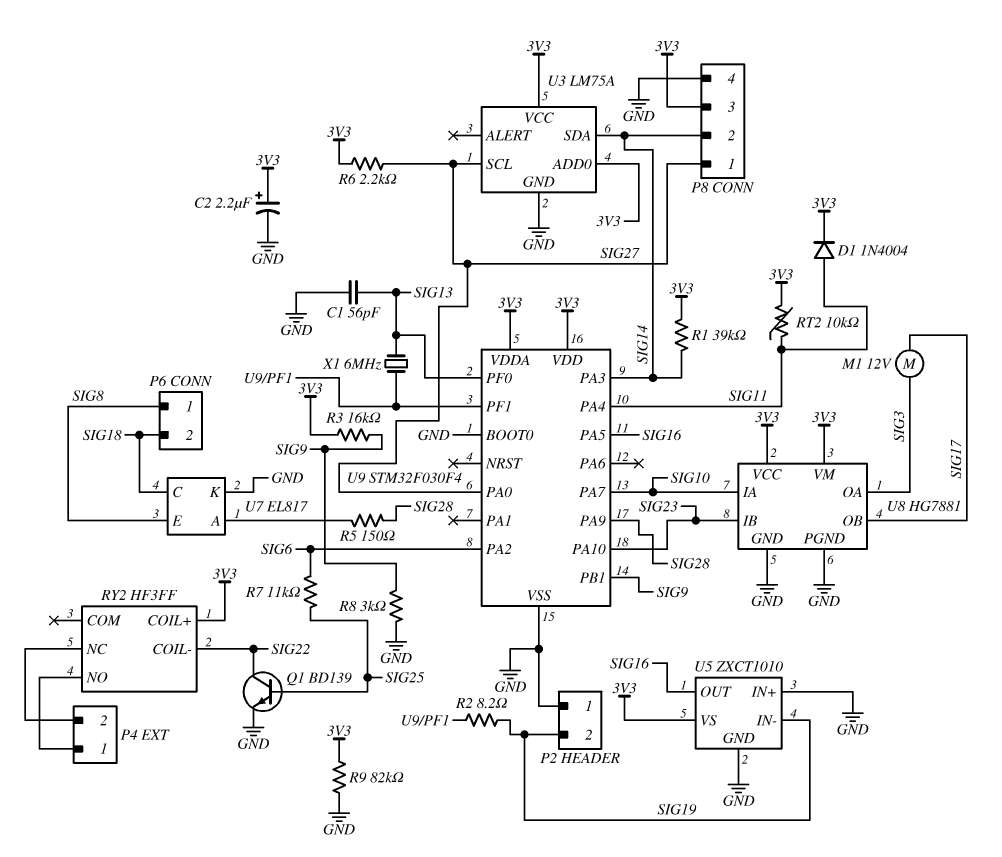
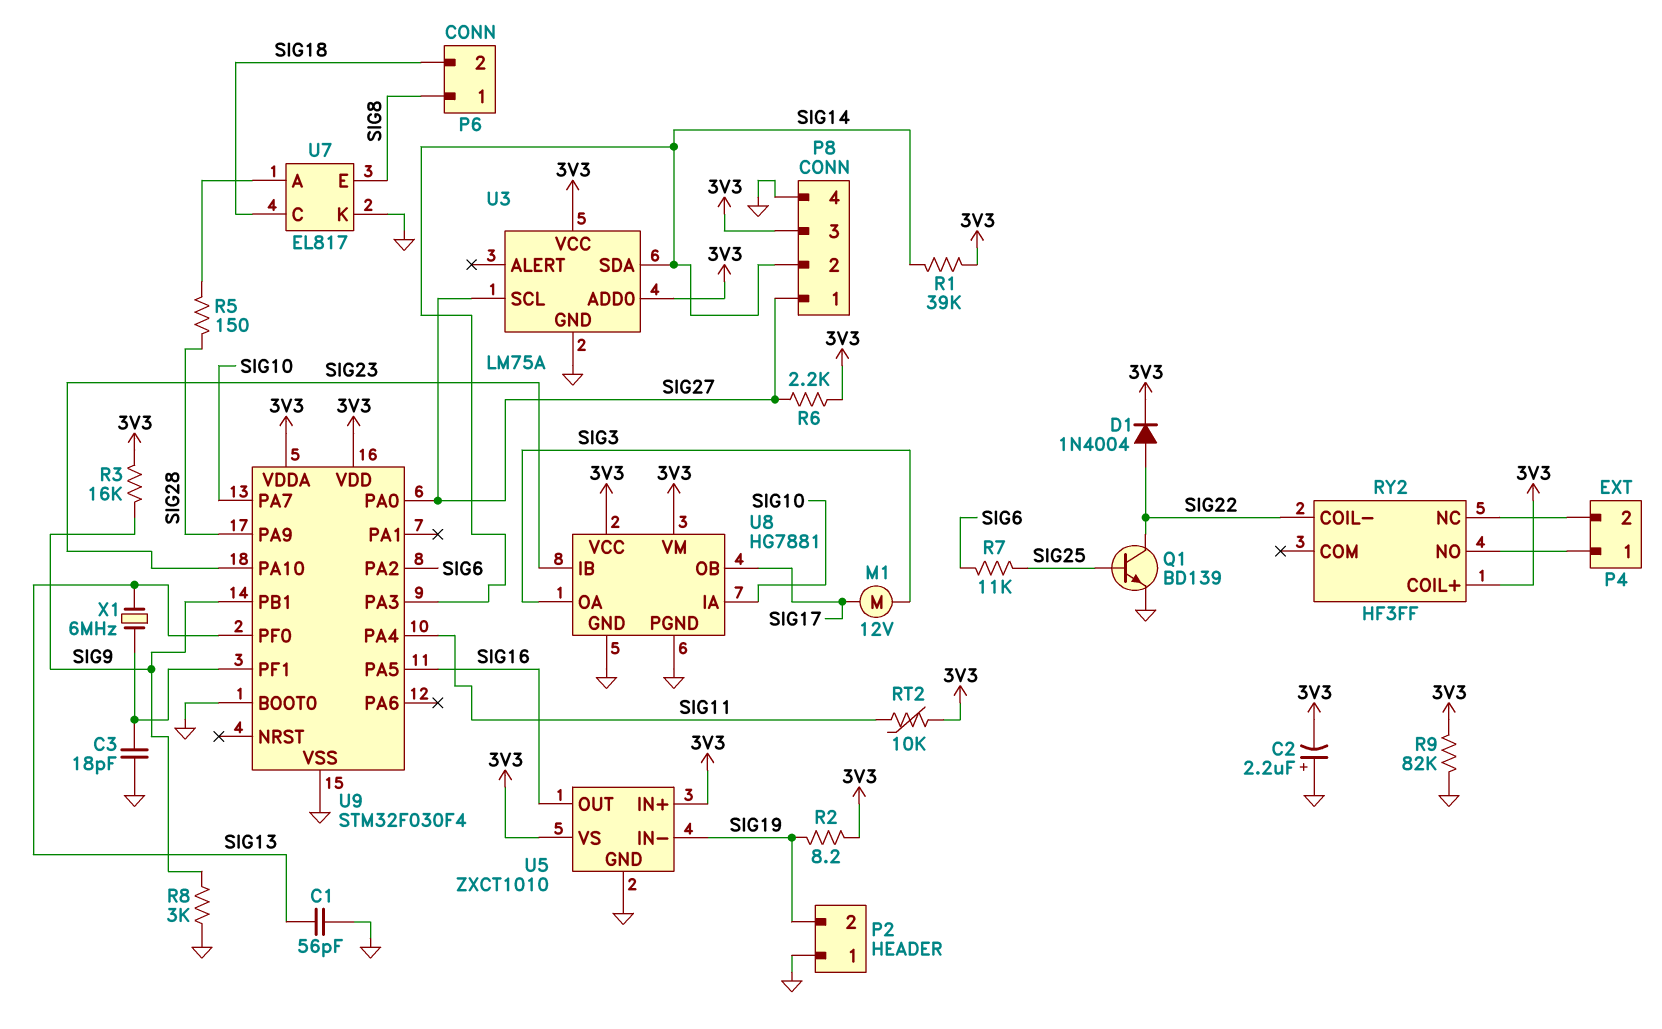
C2: 2.2uF (plus 3V3, minus GND) -> 2.2uF (plus GND, minus 3V3)
C3: none -> 18pF (GND, U9/PF1)
D1: diode 1N4004 (A SIG11, K 3V3) -> diode 1N4004 (A SIG22, K 3V3)
R2: 8.2 (SIG19, U9/PF1) -> 8.2 (3V3, SIG19)
U5 pin IN+: GND -> 3V3

